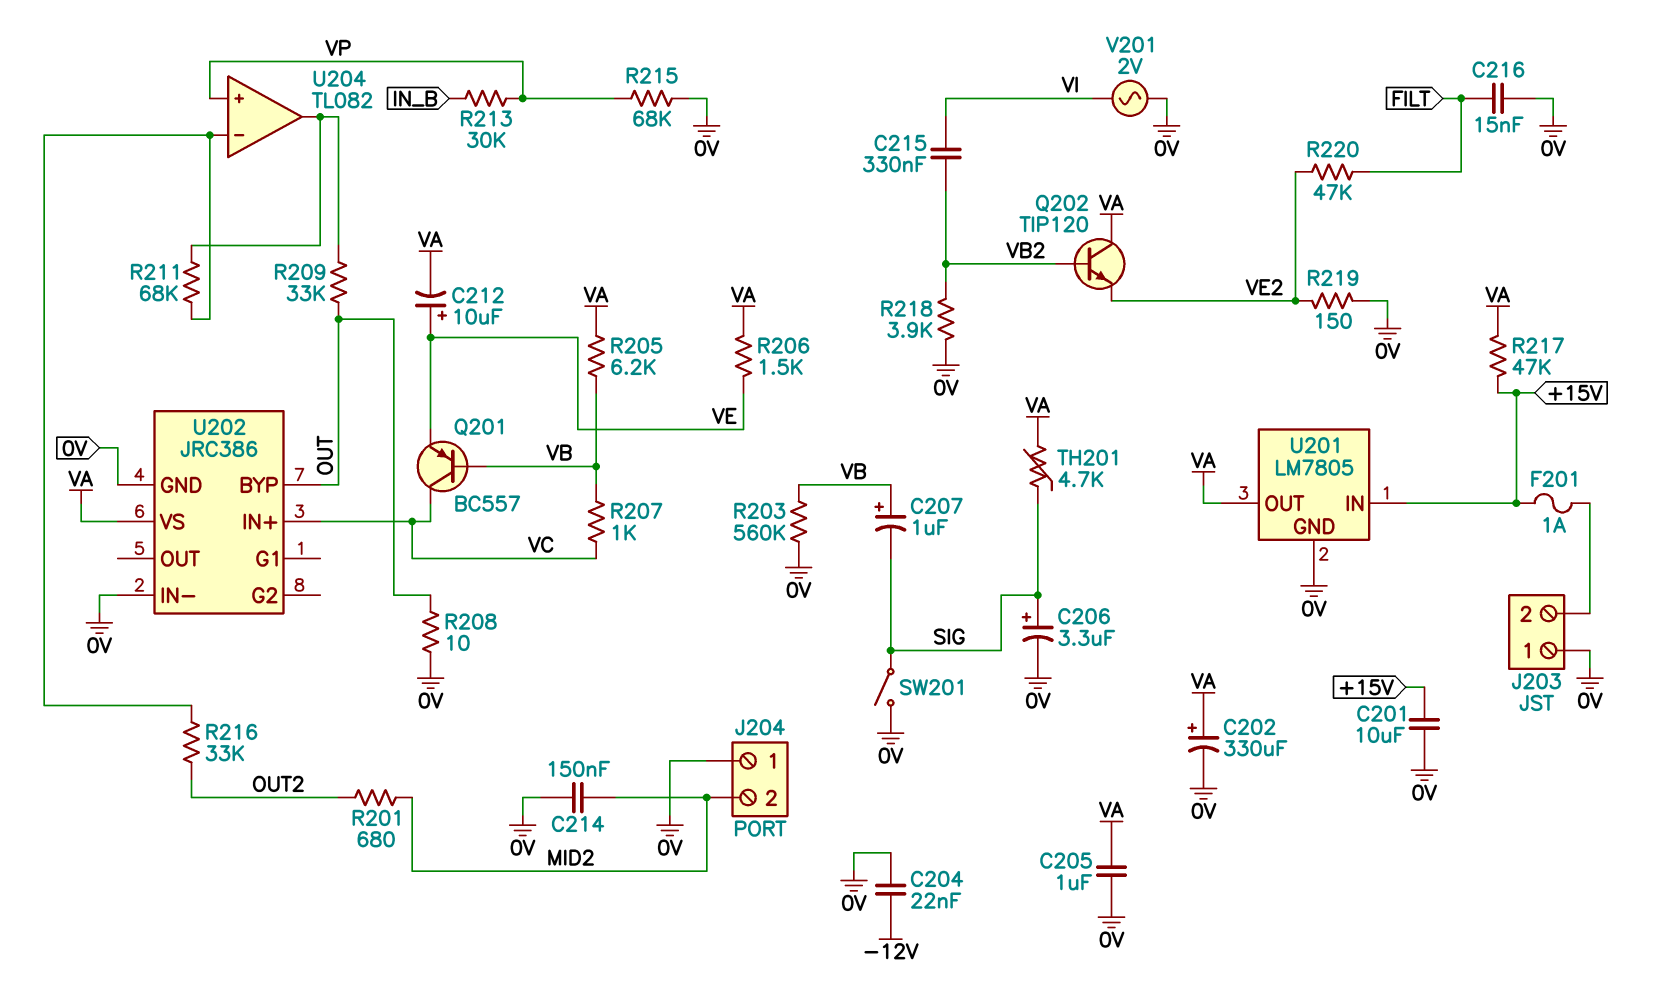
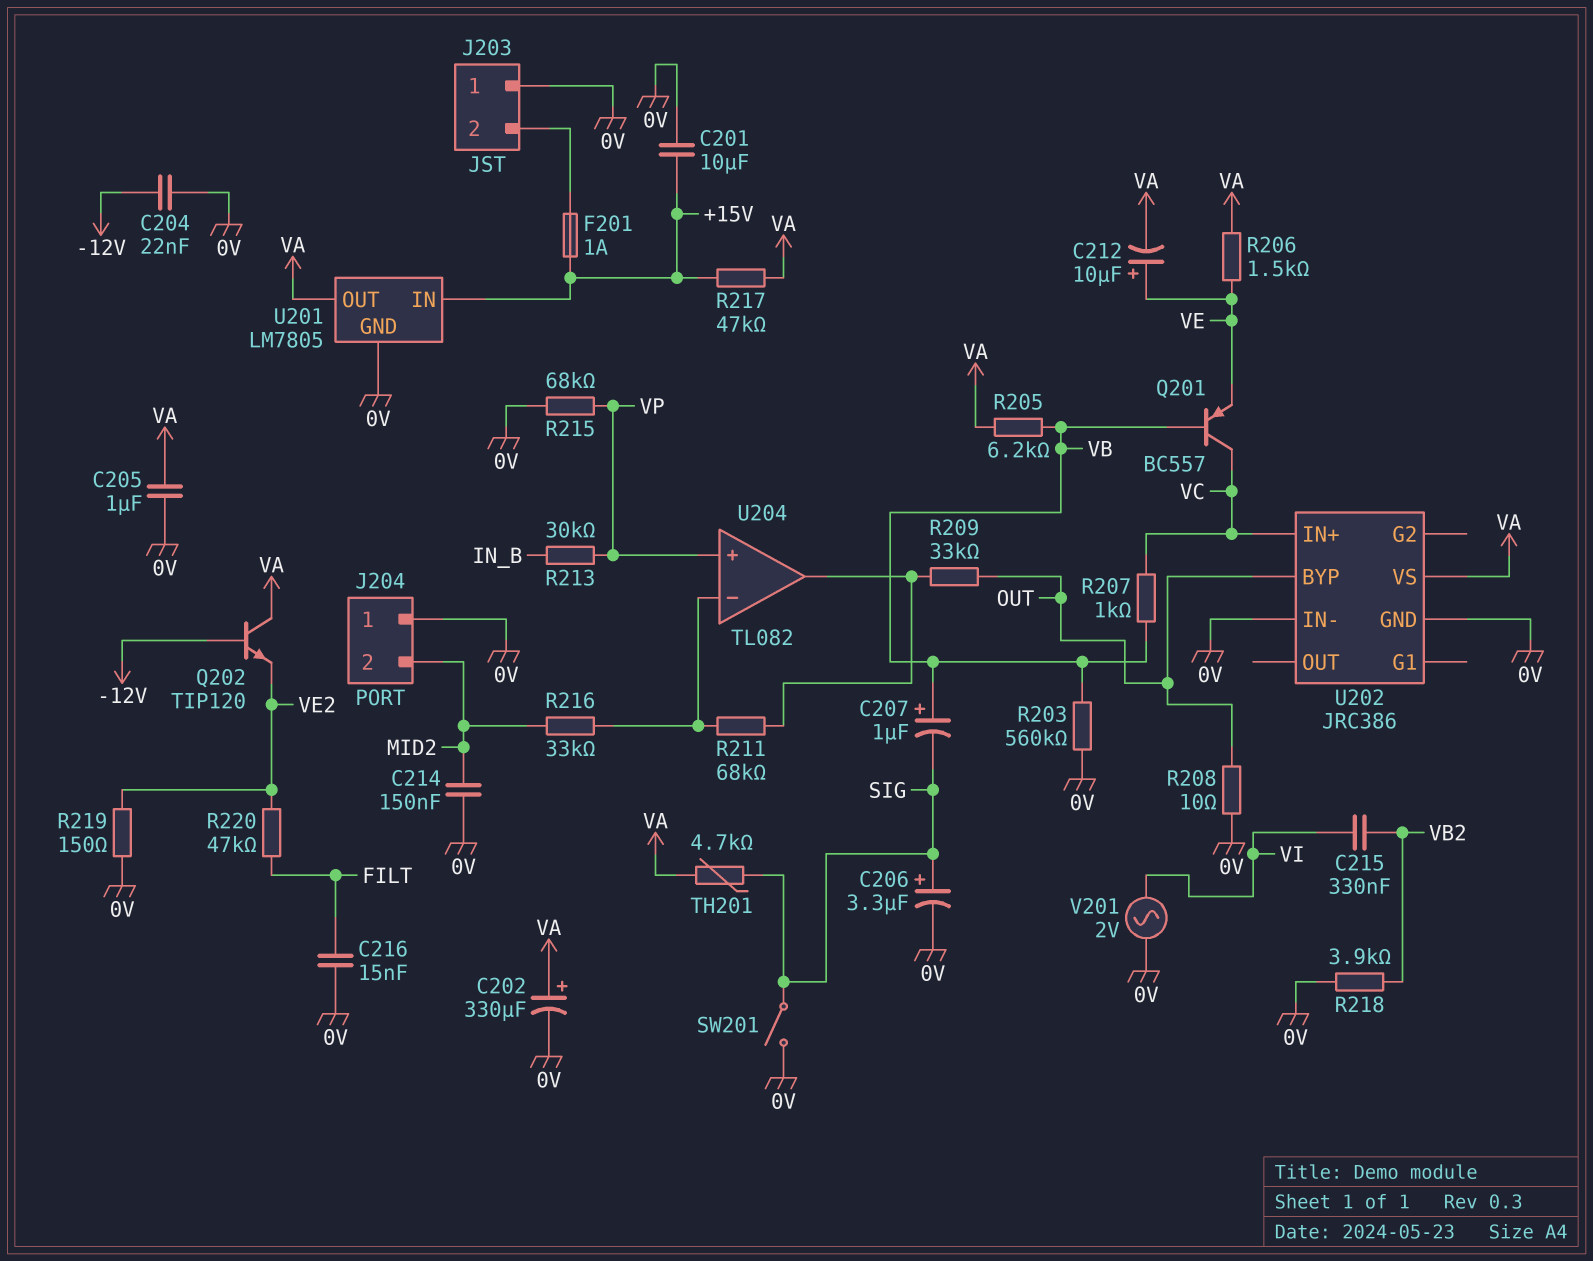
Q202: NPN TIP120 (B VB2, C VA, E VE2) -> NPN TIP120 (B -12V, C VA, E VE2)
R201: 680 (MID2, OUT2) -> none
R216: 33k (OUT2, U204/in-) -> 33k (MID2, U204/in-)

